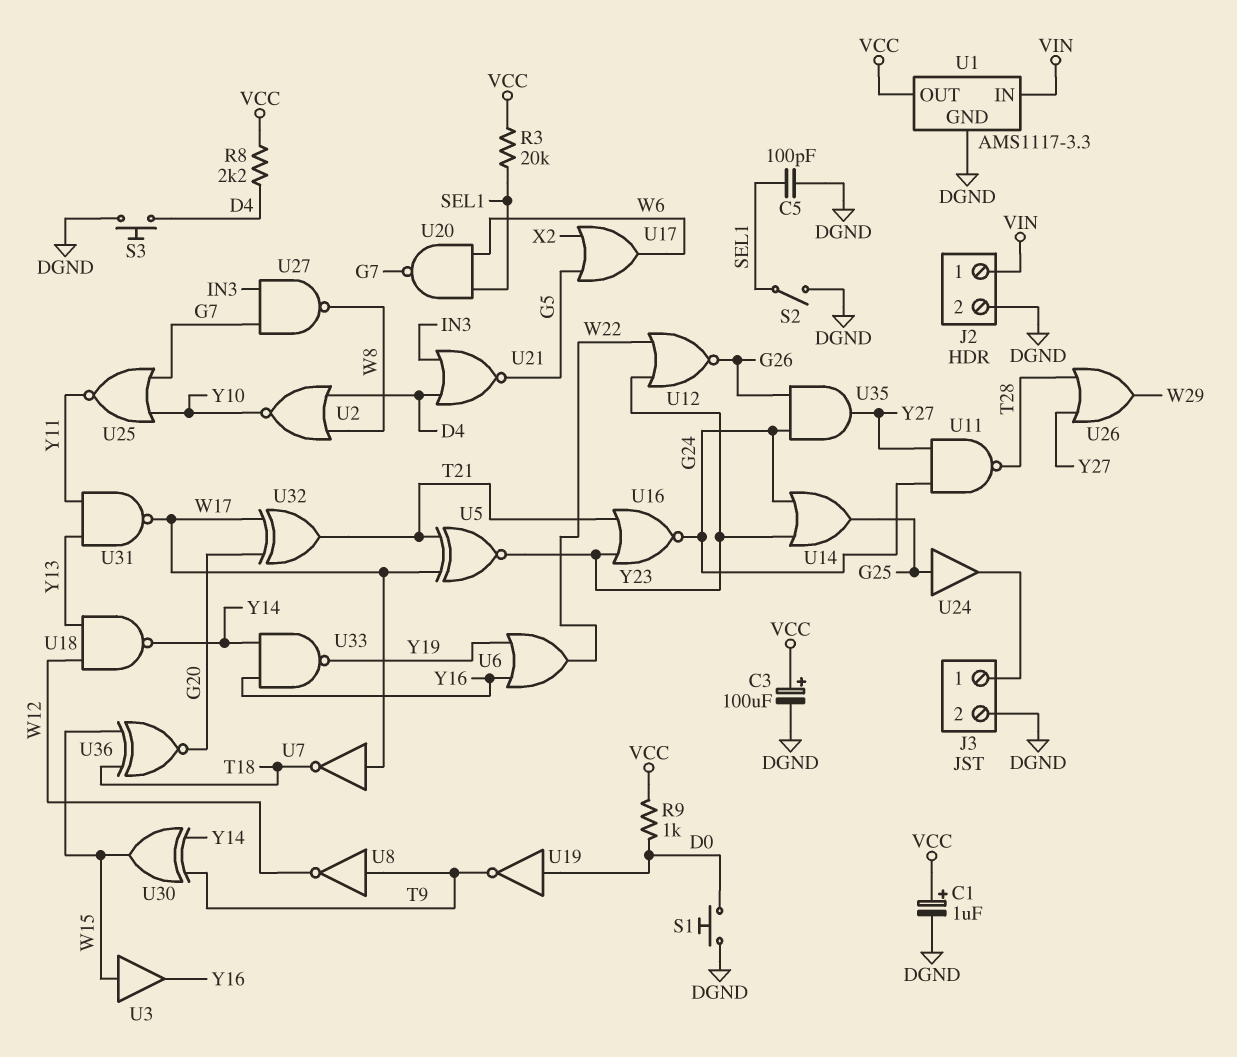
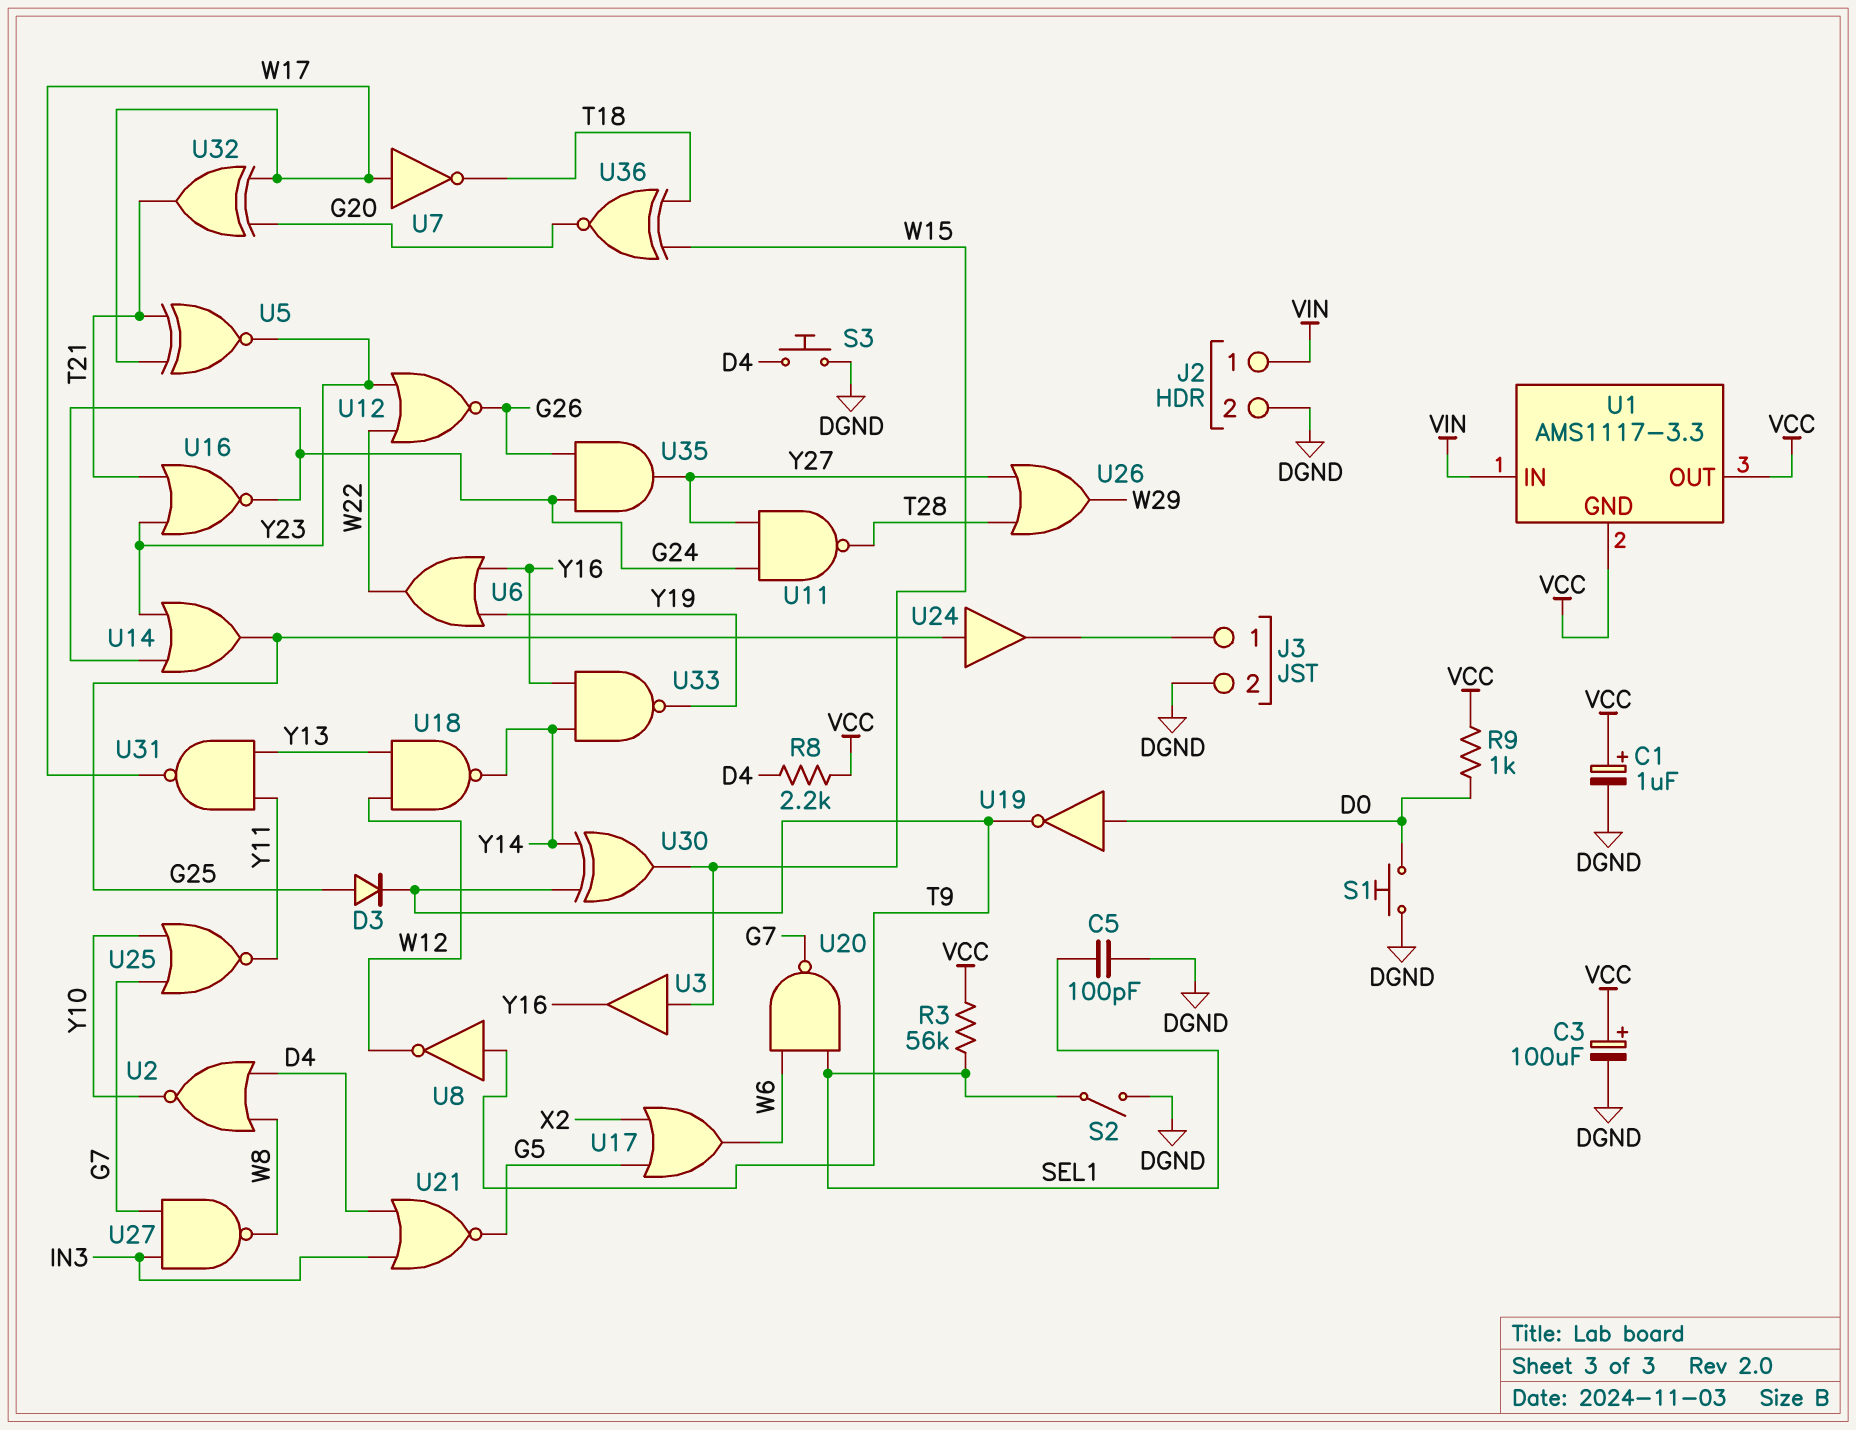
D3: none -> diode (A G25, K T9)
R3: 20k (SEL1, VCC) -> 56k (SEL1, VCC)
U1 pin GND: DGND -> VCC

